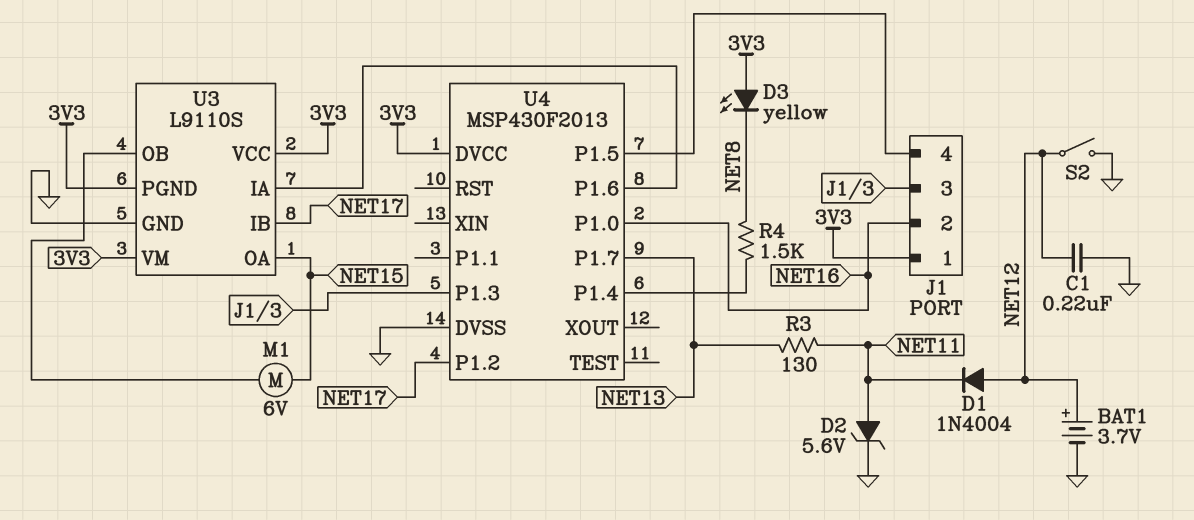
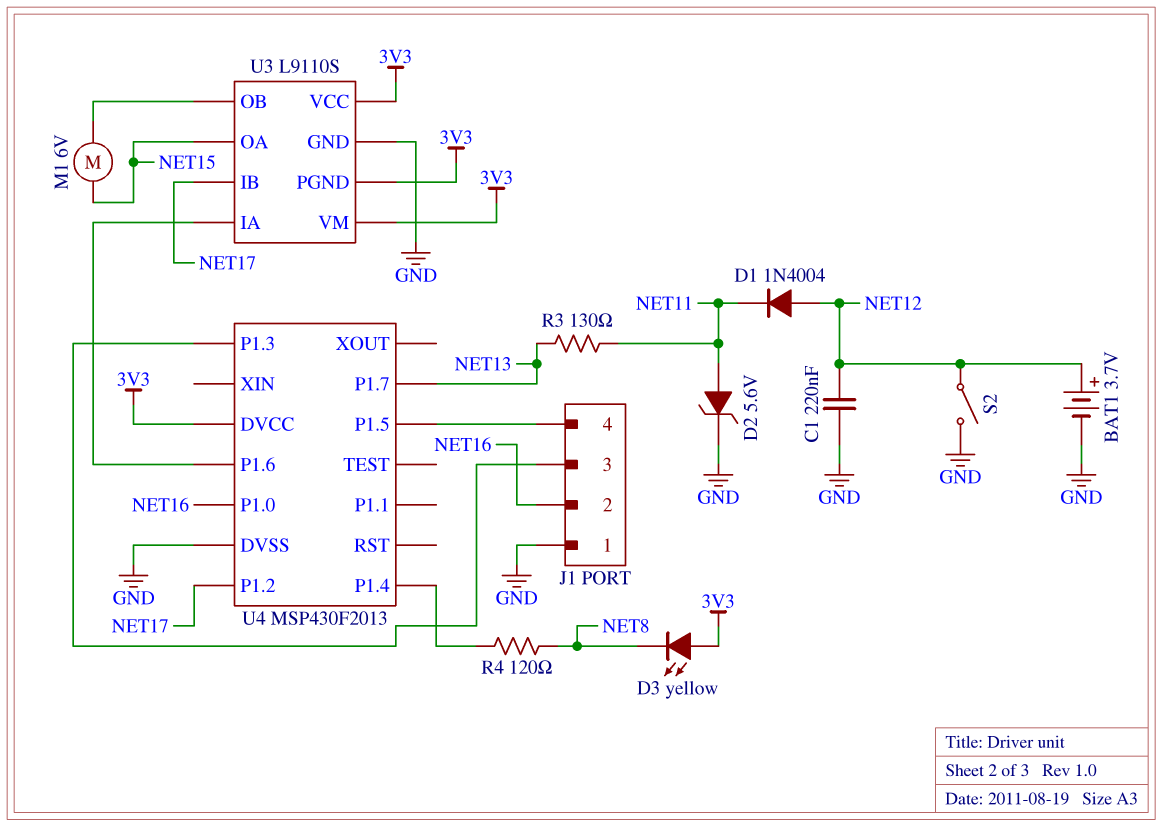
J1 pin 1: 3V3 -> GND
R4: 1.5k (NET8, U4/P1.4) -> 120 (NET8, U4/P1.4)

